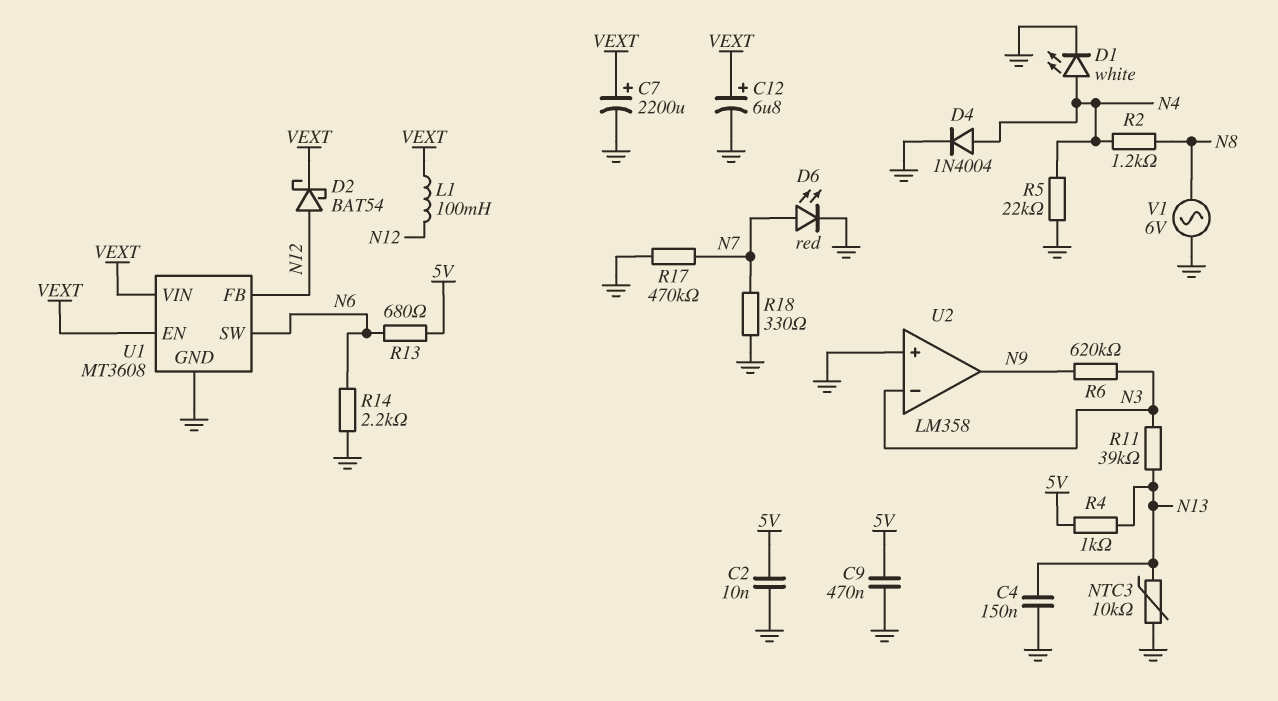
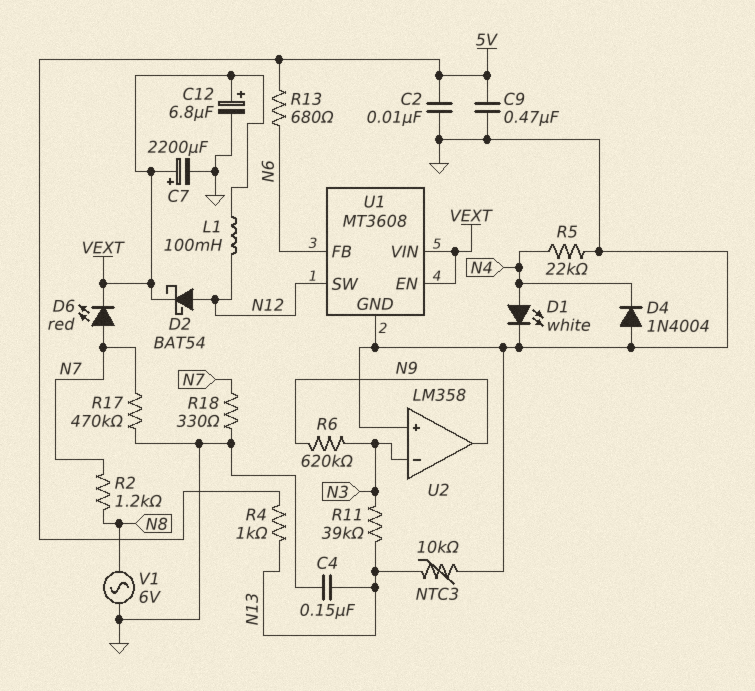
D4: diode 1N4004 (A N4, K GND) -> diode 1N4004 (A GND, K N4)
D6: LED red (A N7, K GND) -> LED red (A N7, K VEXT)
R2: 1.2k (N4, N8) -> 1.2k (N7, N8)
R14: 2.2k (GND, N6) -> none
U1 pin FB: N12 -> N6
U1 pin SW: N6 -> N12

